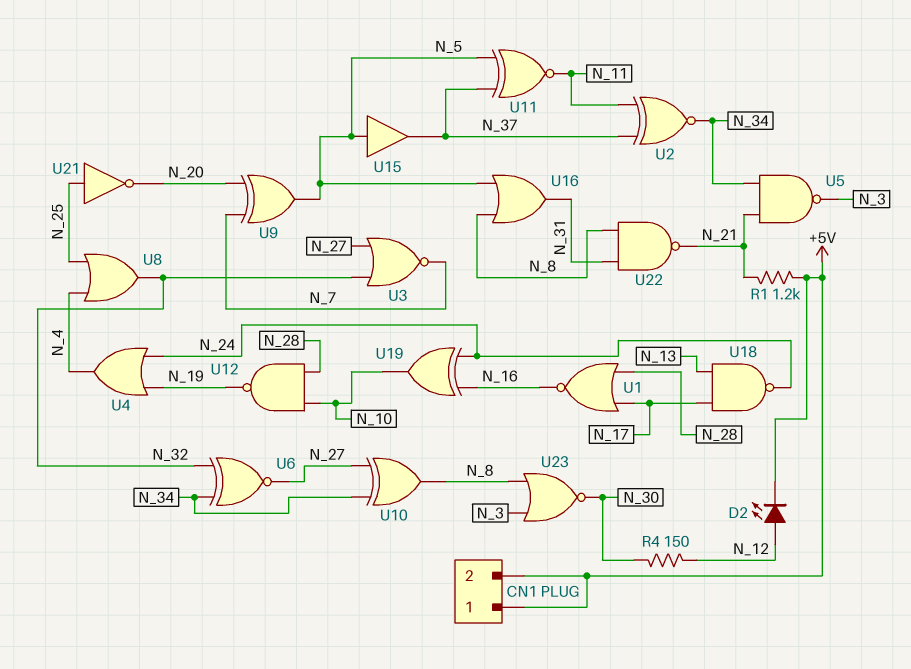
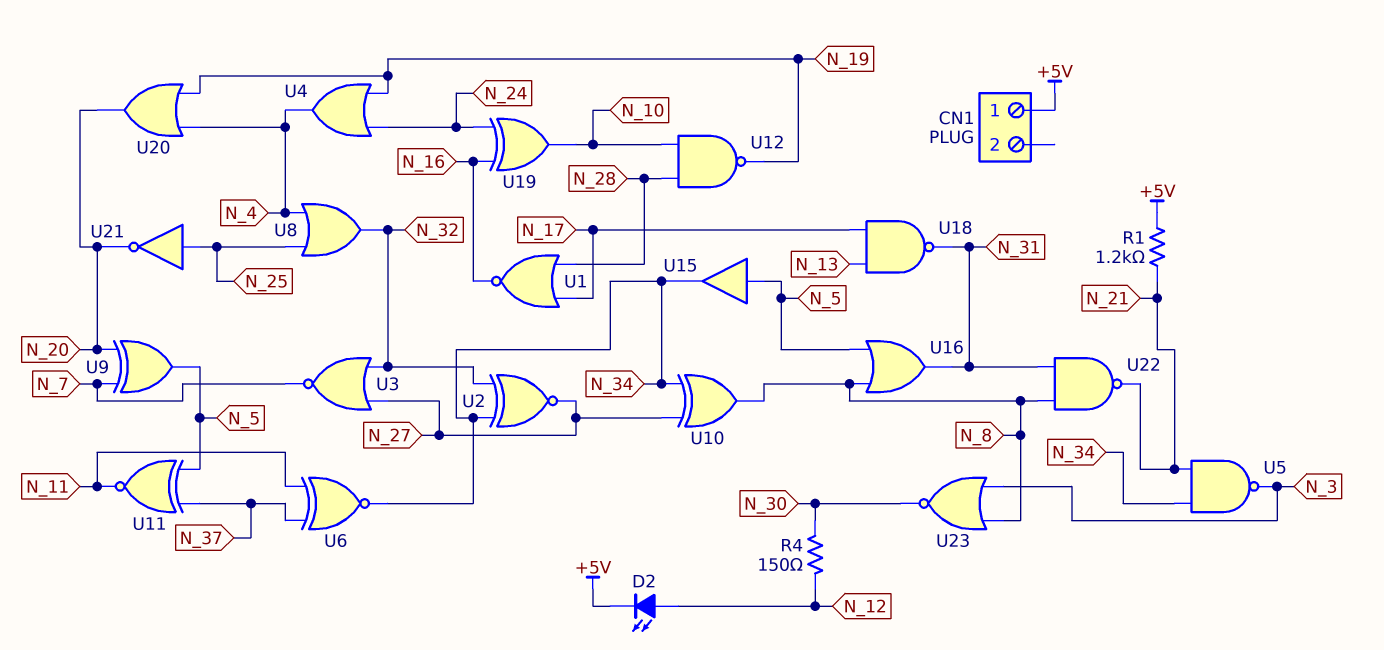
CN1 pin 2: +5V -> none
U2: XNOR (in N_11, in N_37, out N_34) -> XNOR (in N_32, in N_34, out N_27)
U6: XNOR (in N_32, in N_34, out N_27) -> XNOR (in N_11, in N_37, out N_34)
U15: buffer (in N_5, out N_37) -> buffer (in N_5, out N_34)
U18: NAND (in N_13, in N_17, out N_24) -> NAND (in N_13, in N_17, out N_31)
U20: none -> OR (in N_4, in N_19, out N_20)

